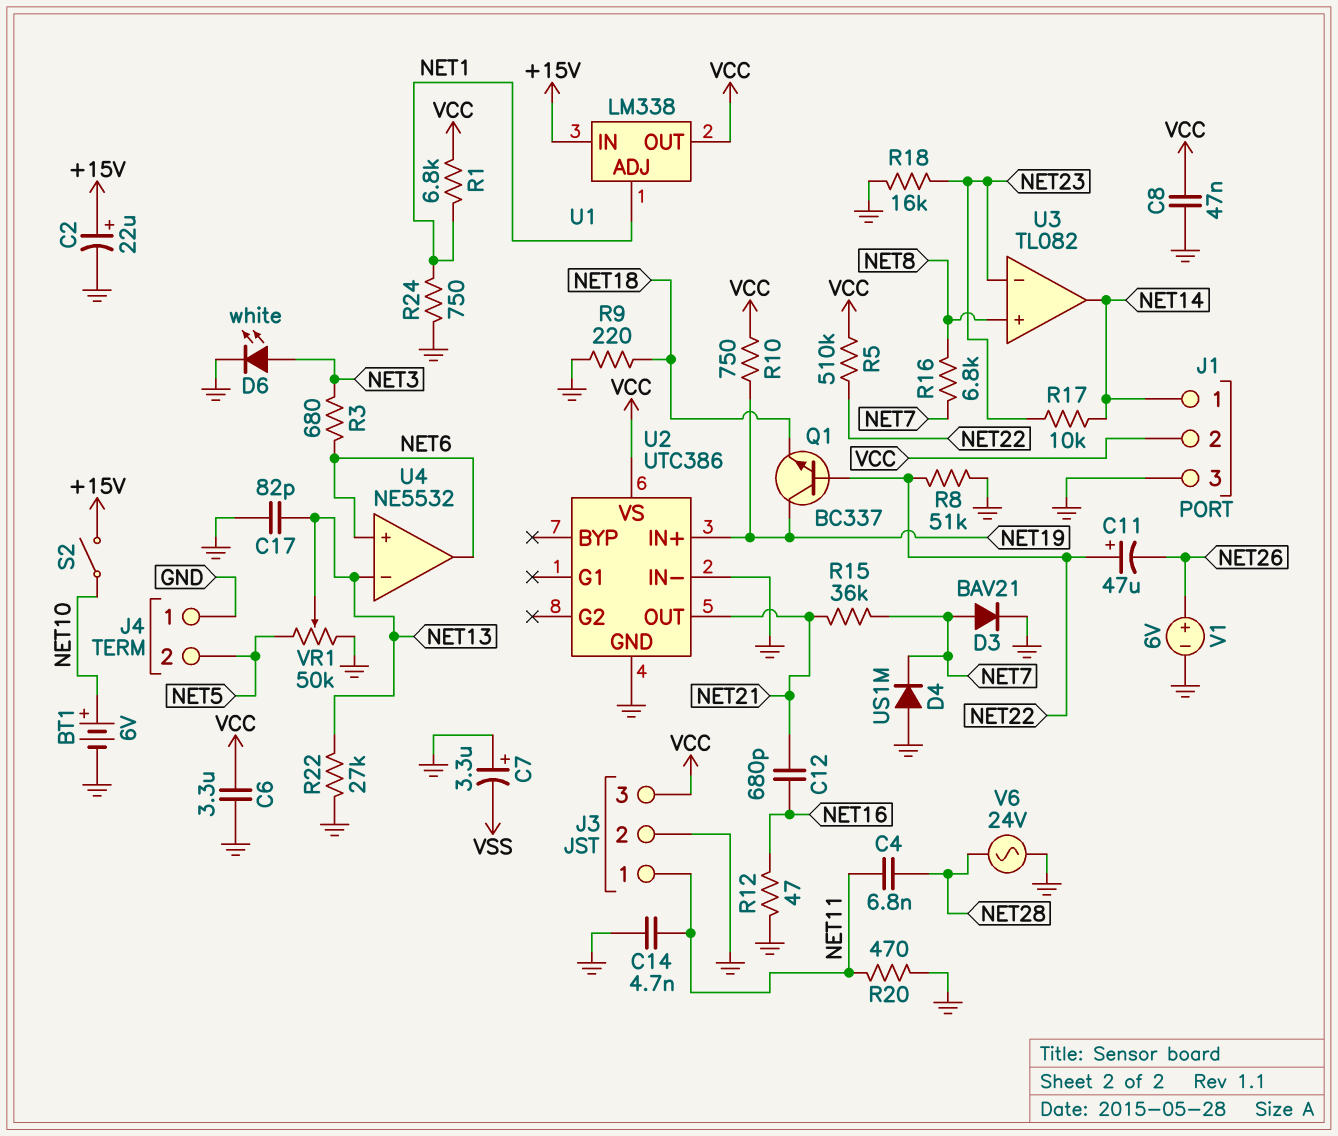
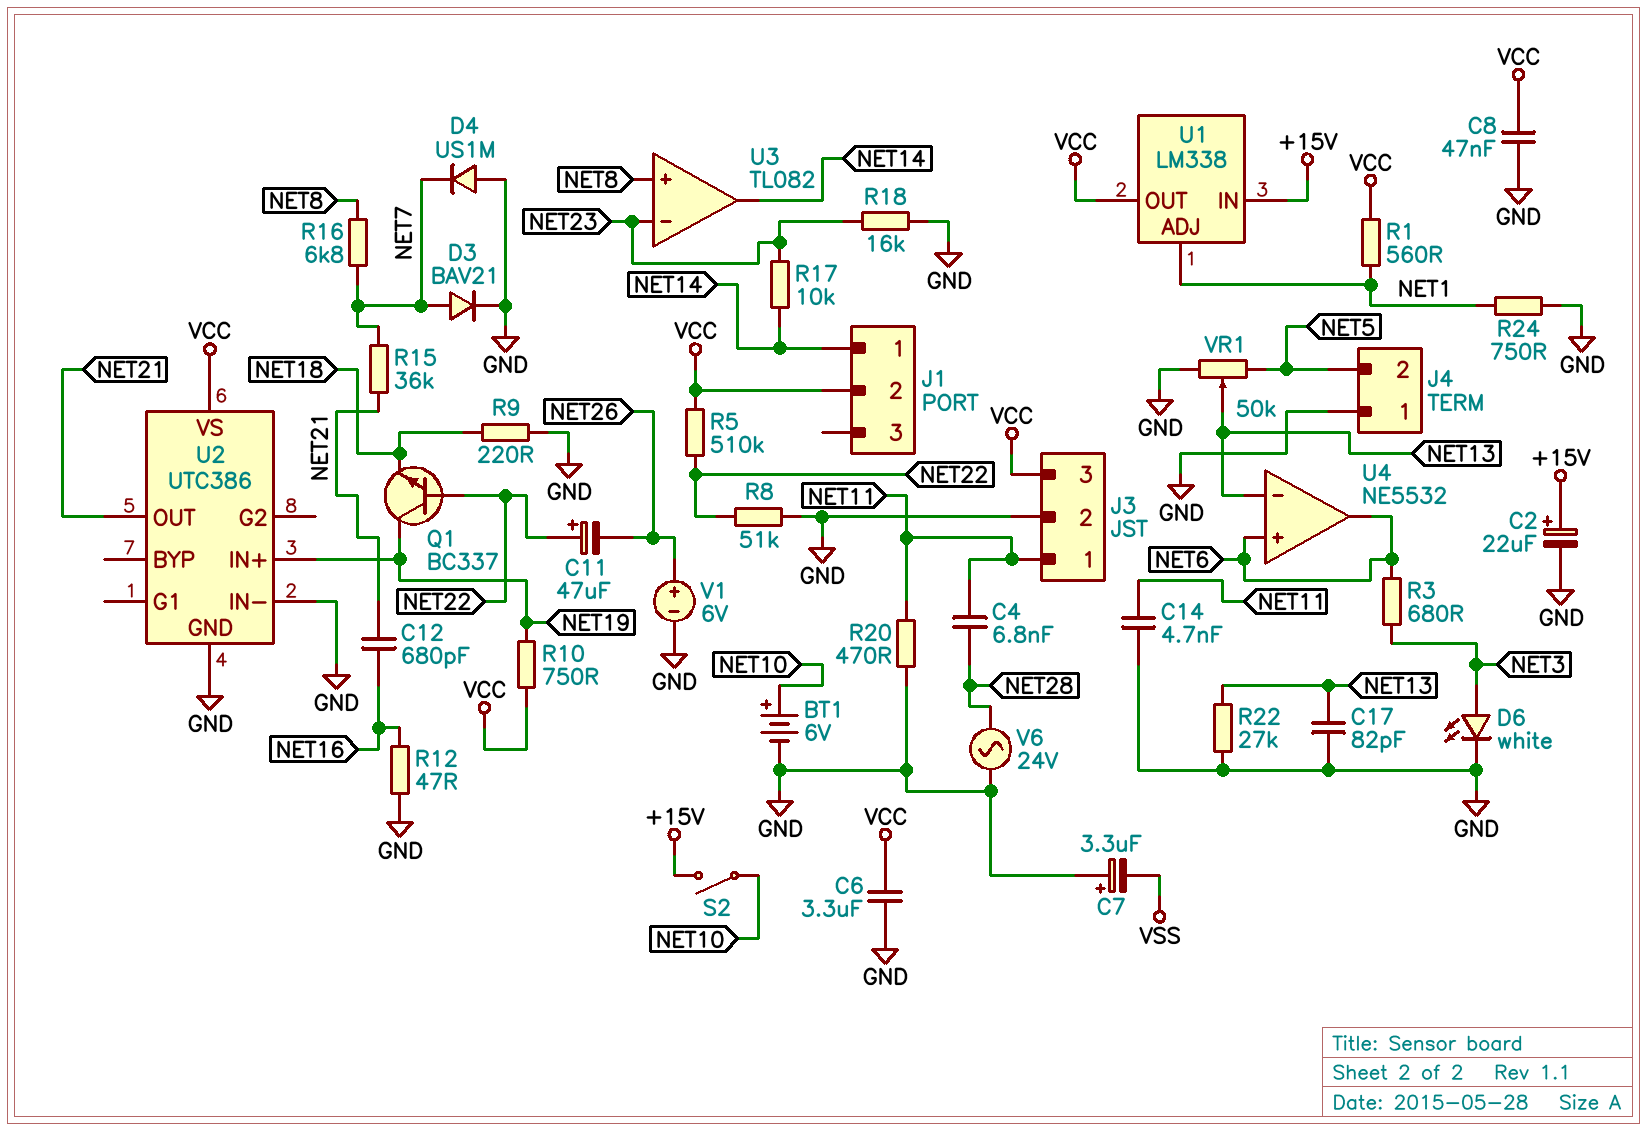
J1 pin 3: GND -> none
R1: 6.8k (NET1, VCC) -> 560 (NET1, VCC)

